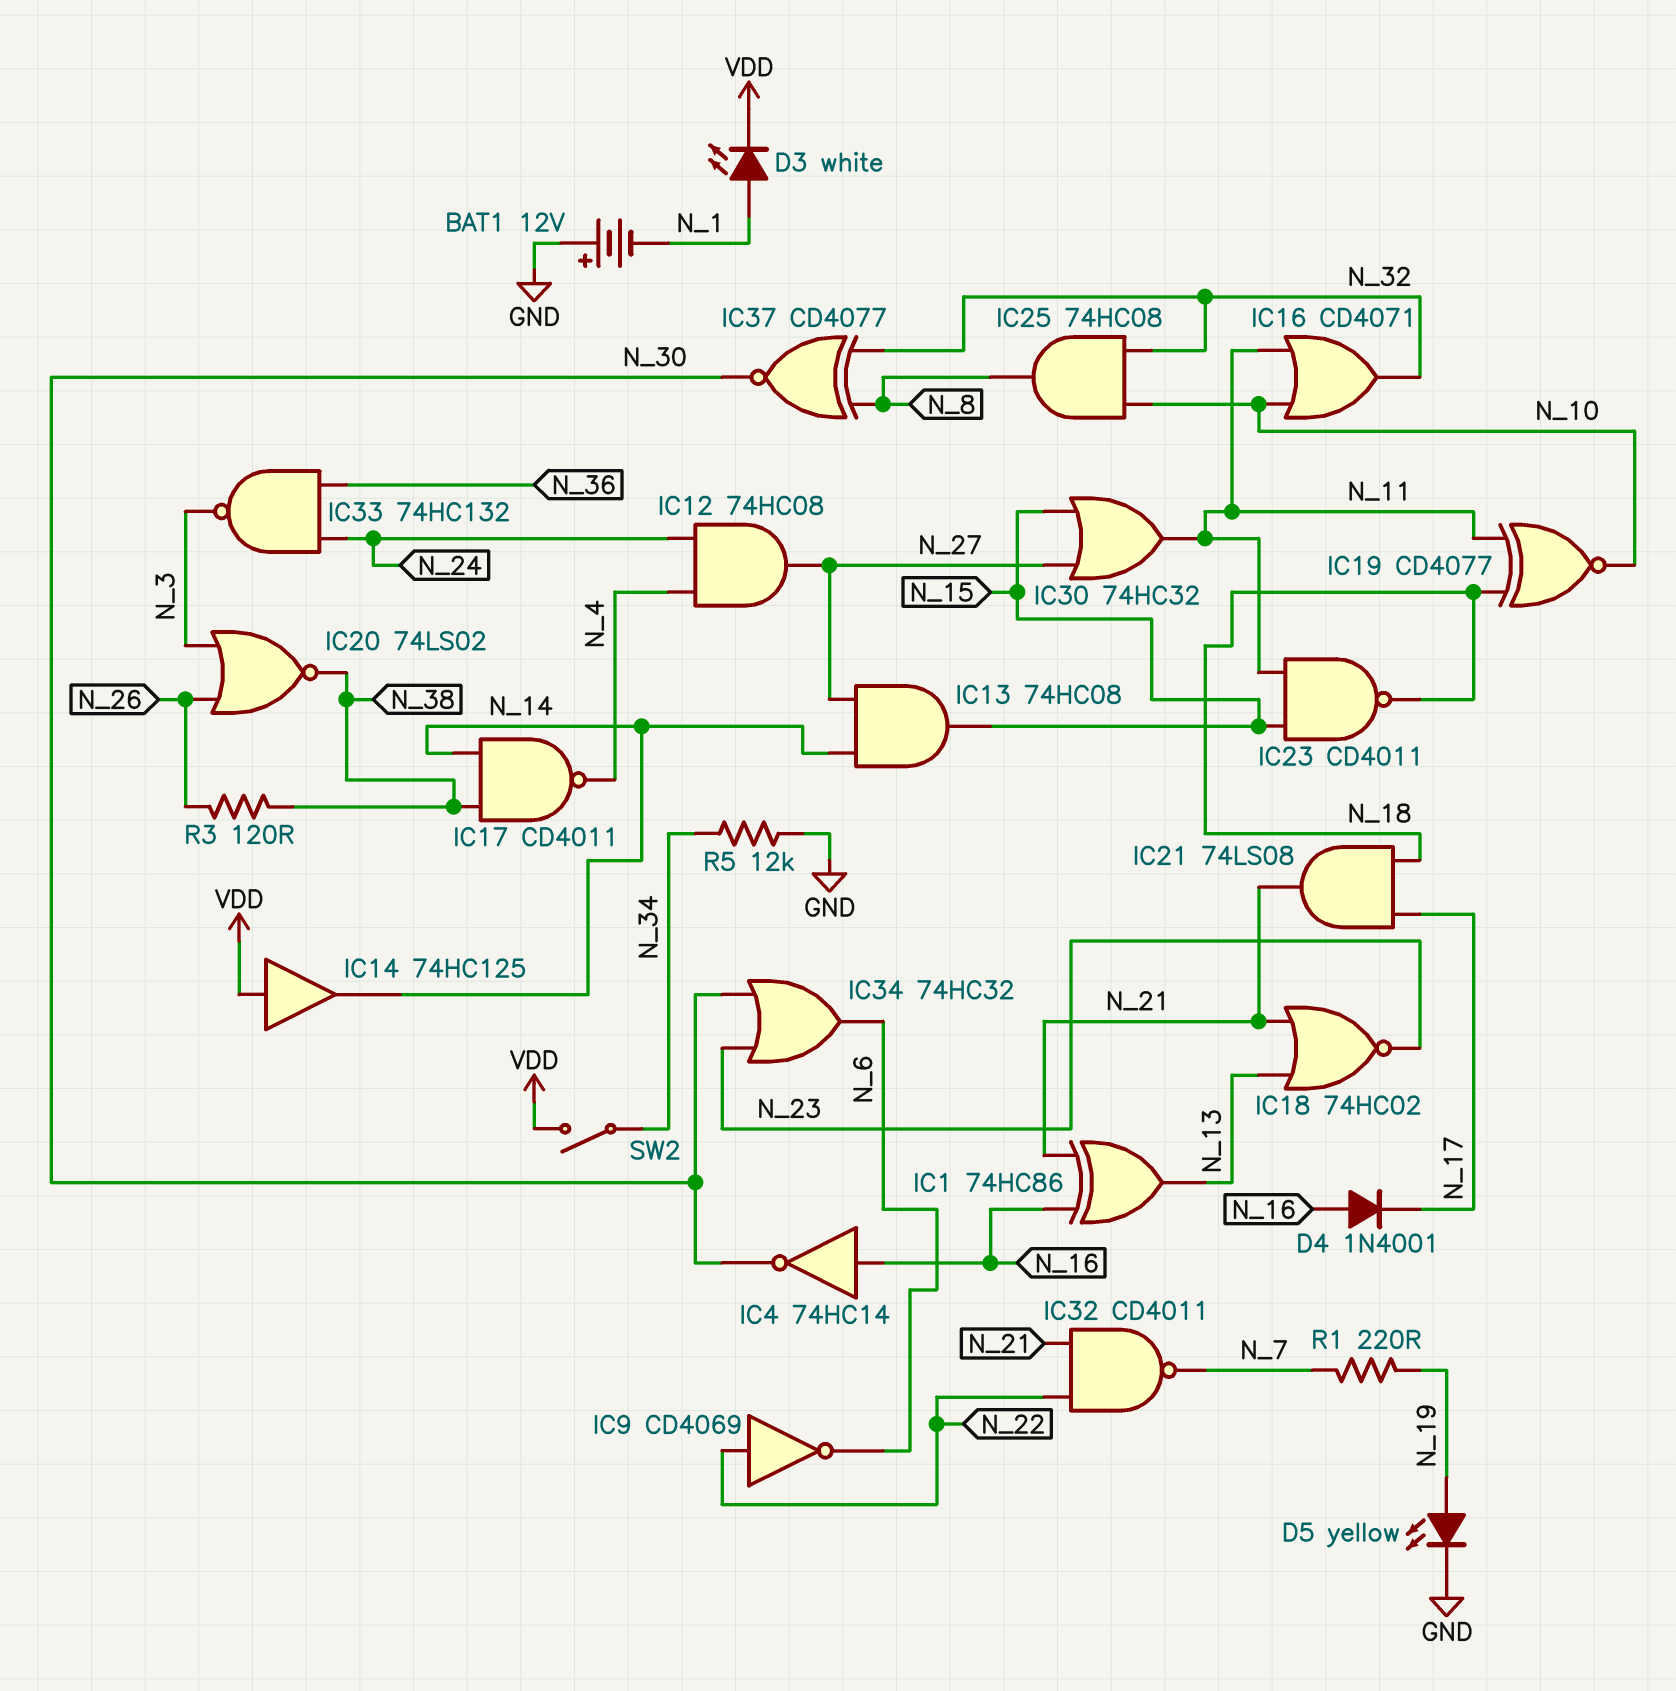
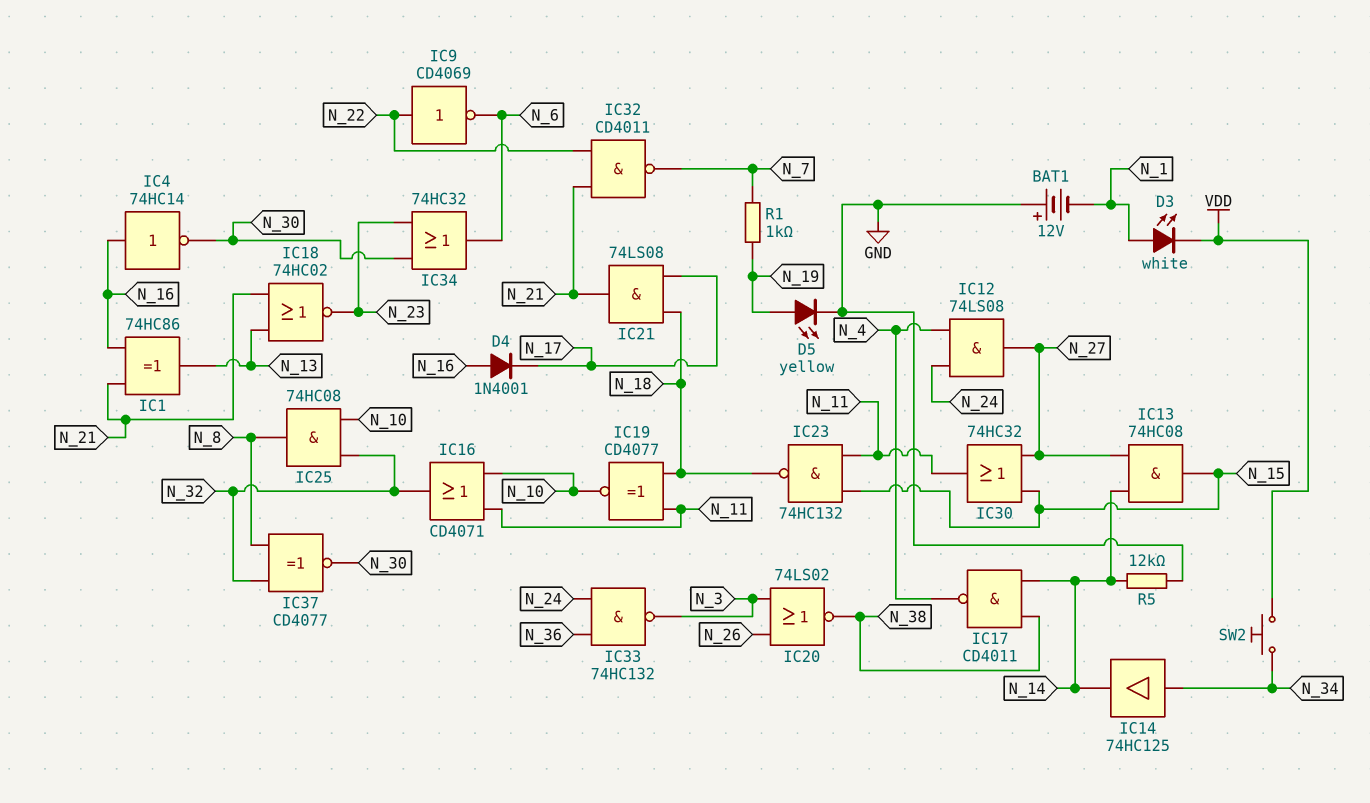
IC12: AND 74HC08 (in N_4, in N_24, out N_27) -> AND 74LS08 (in N_4, in N_24, out N_27)
IC14: buffer 74HC125 (in VDD, out N_14) -> buffer 74HC125 (in N_34, out N_14)
IC23: NAND CD4011 (in N_11, in N_15, out N_18) -> NAND 74HC132 (in N_11, in N_15, out N_18)
R1: 220 (N_7, N_19) -> 1k (N_7, N_19)
R3: 120 (N_26, N_38) -> none
R5: 12k (GND, N_34) -> 12k (GND, N_14)
SW2: switch (N_34, VDD) -> button (N_34, VDD)

